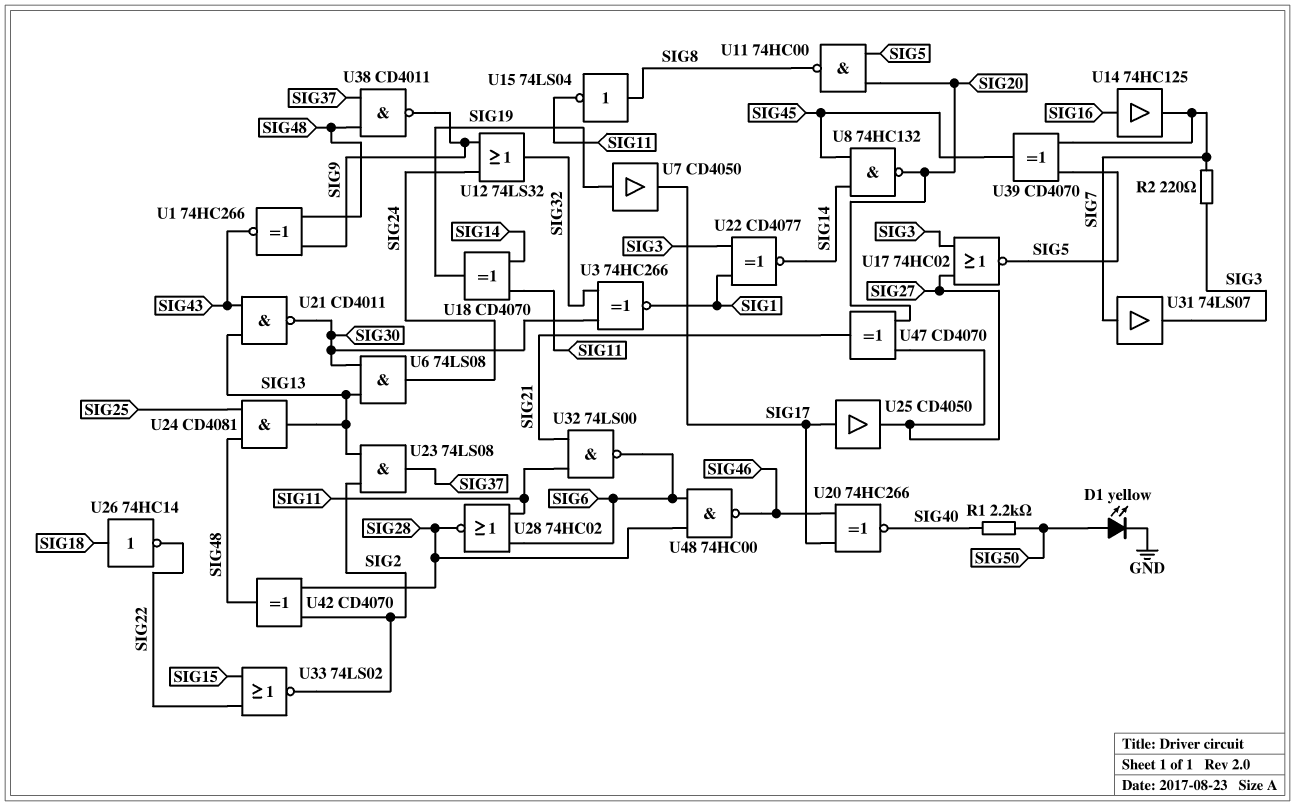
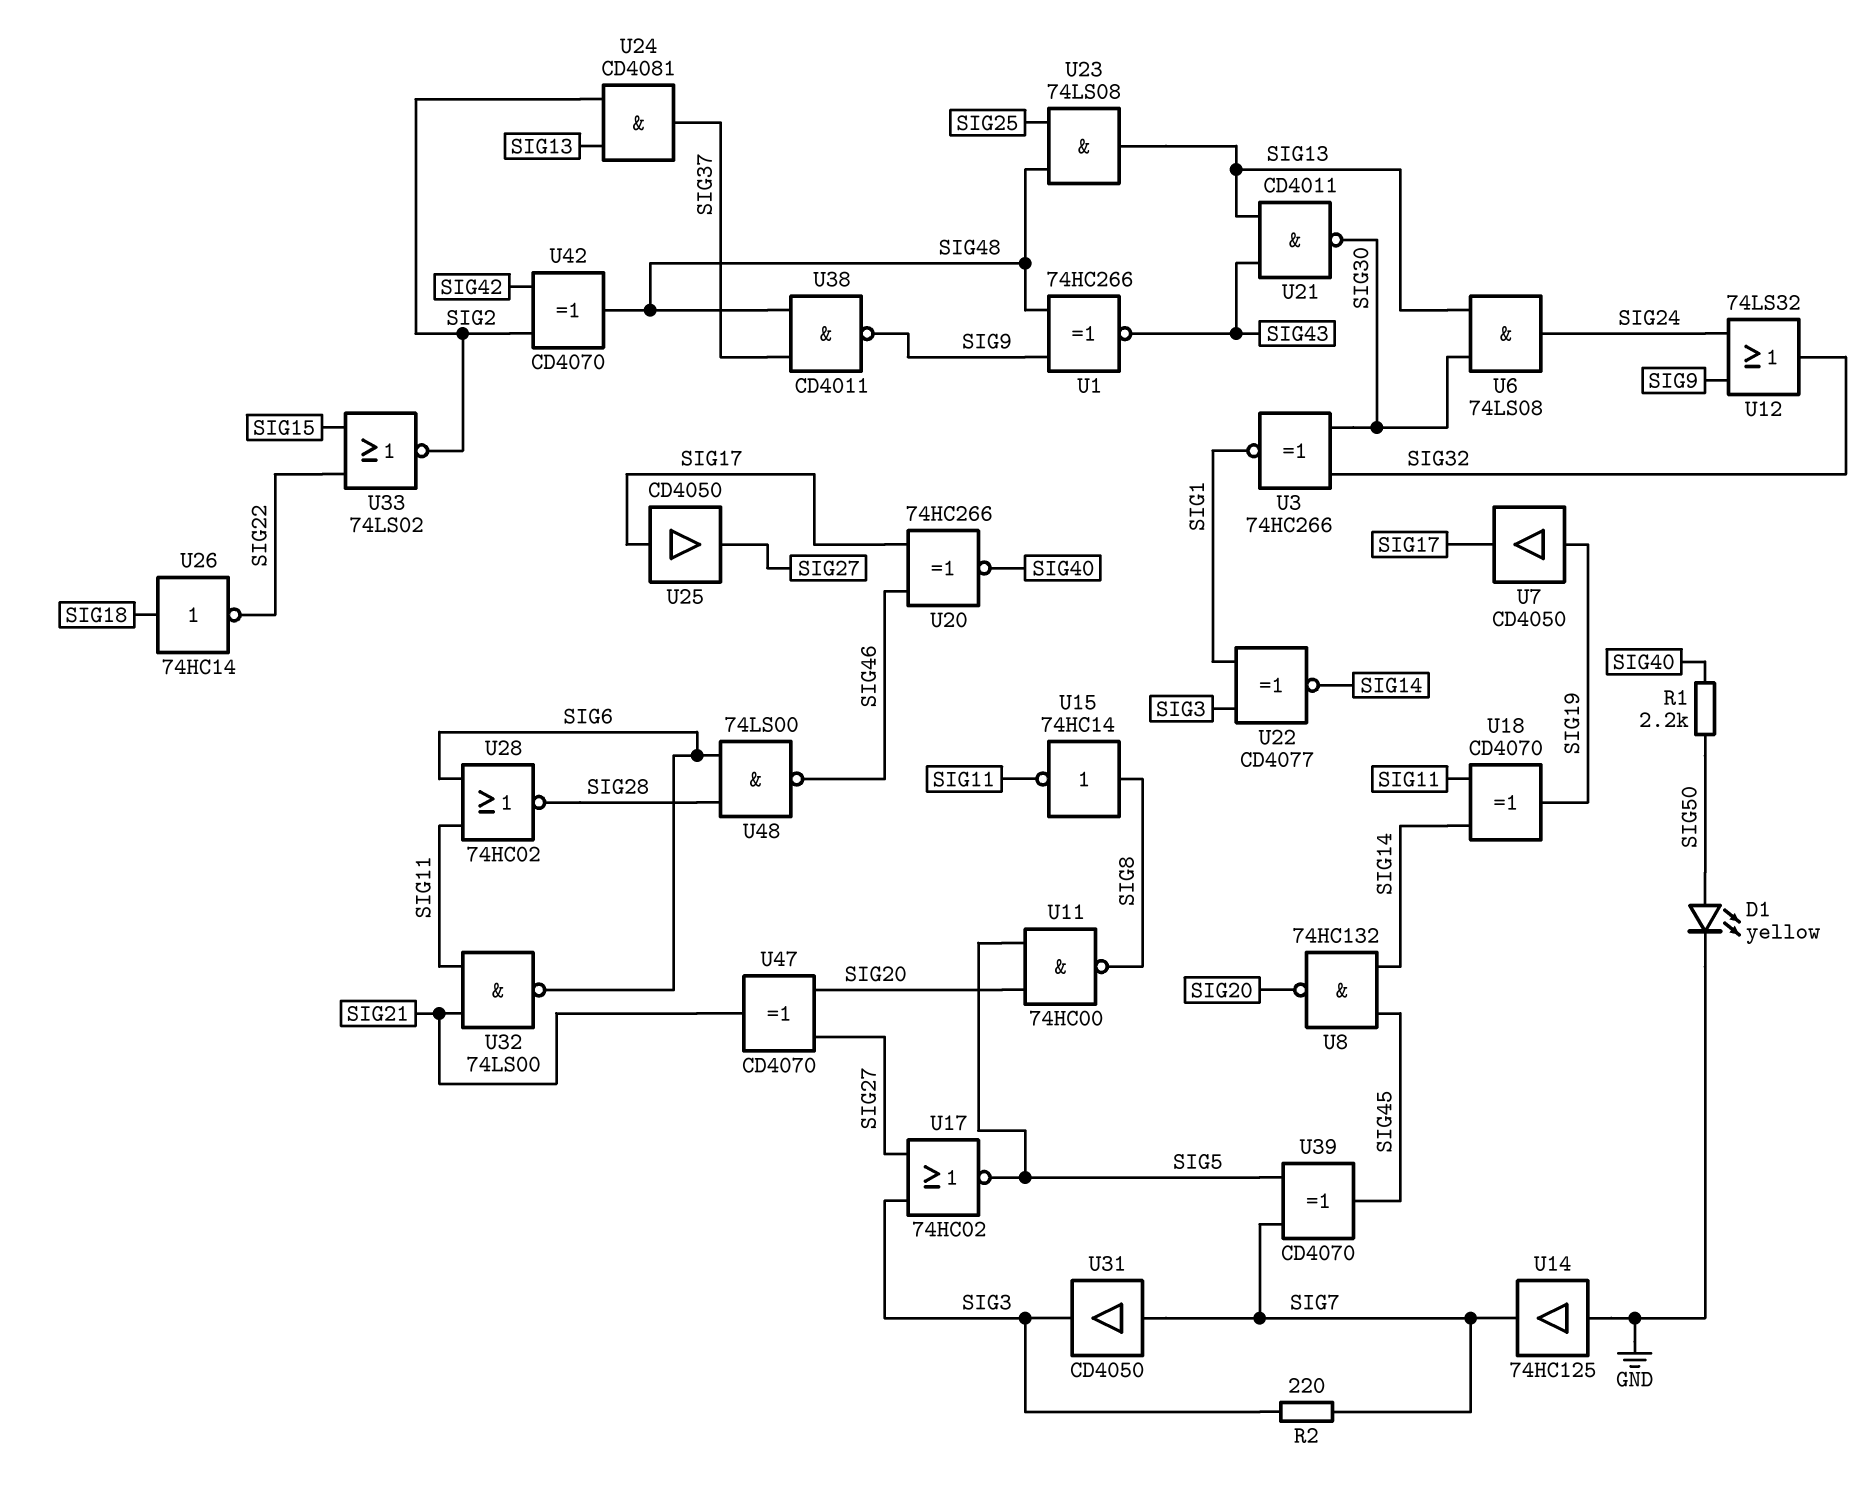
U14: buffer 74HC125 (in SIG16, out SIG7) -> buffer 74HC125 (in GND, out SIG7)
U15: NOT 74LS04 (in SIG8, out SIG11) -> NOT 74HC14 (in SIG8, out SIG11)
U23: AND 74LS08 (in SIG2, in SIG13, out SIG37) -> AND 74LS08 (in SIG25, in SIG48, out SIG13)
U24: AND CD4081 (in SIG25, in SIG48, out SIG13) -> AND CD4081 (in SIG2, in SIG13, out SIG37)
U31: buffer 74LS07 (in SIG7, out SIG3) -> buffer CD4050 (in SIG7, out SIG3)
U42: XOR CD4070 (in SIG2, in SIG28, out SIG48) -> XOR CD4070 (in SIG2, in SIG42, out SIG48)
U48: NAND 74HC00 (in SIG6, in SIG28, out SIG46) -> NAND 74LS00 (in SIG6, in SIG28, out SIG46)

